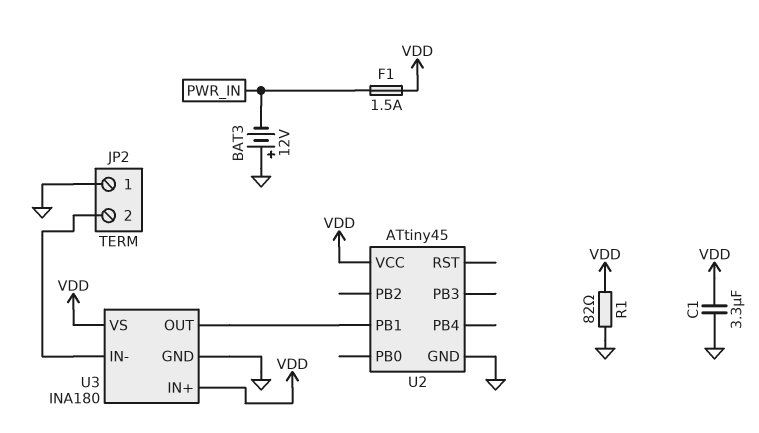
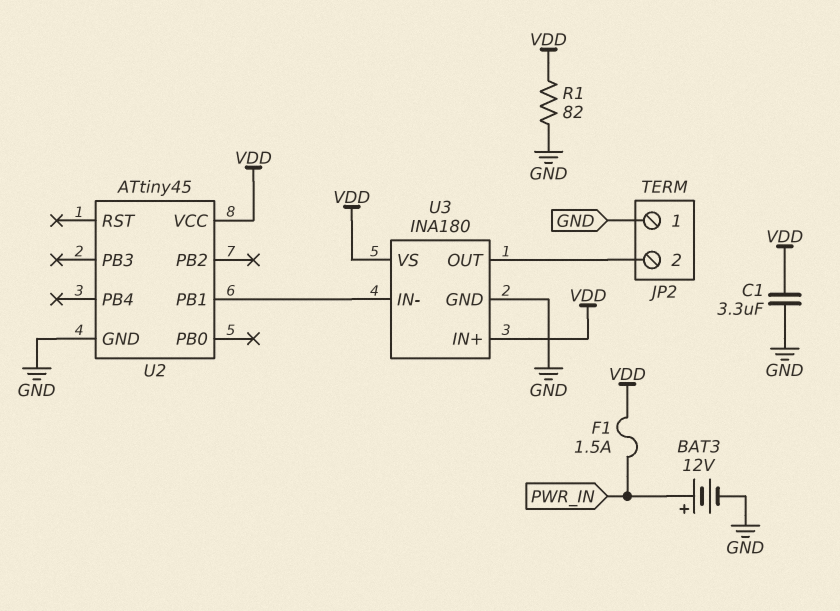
BAT3: 12V (plus GND, minus PWR_IN) -> 12V (plus PWR_IN, minus GND)
U3 pin IN-: JP2/2 -> U2/PB1
U3 pin OUT: U2/PB1 -> JP2/2

